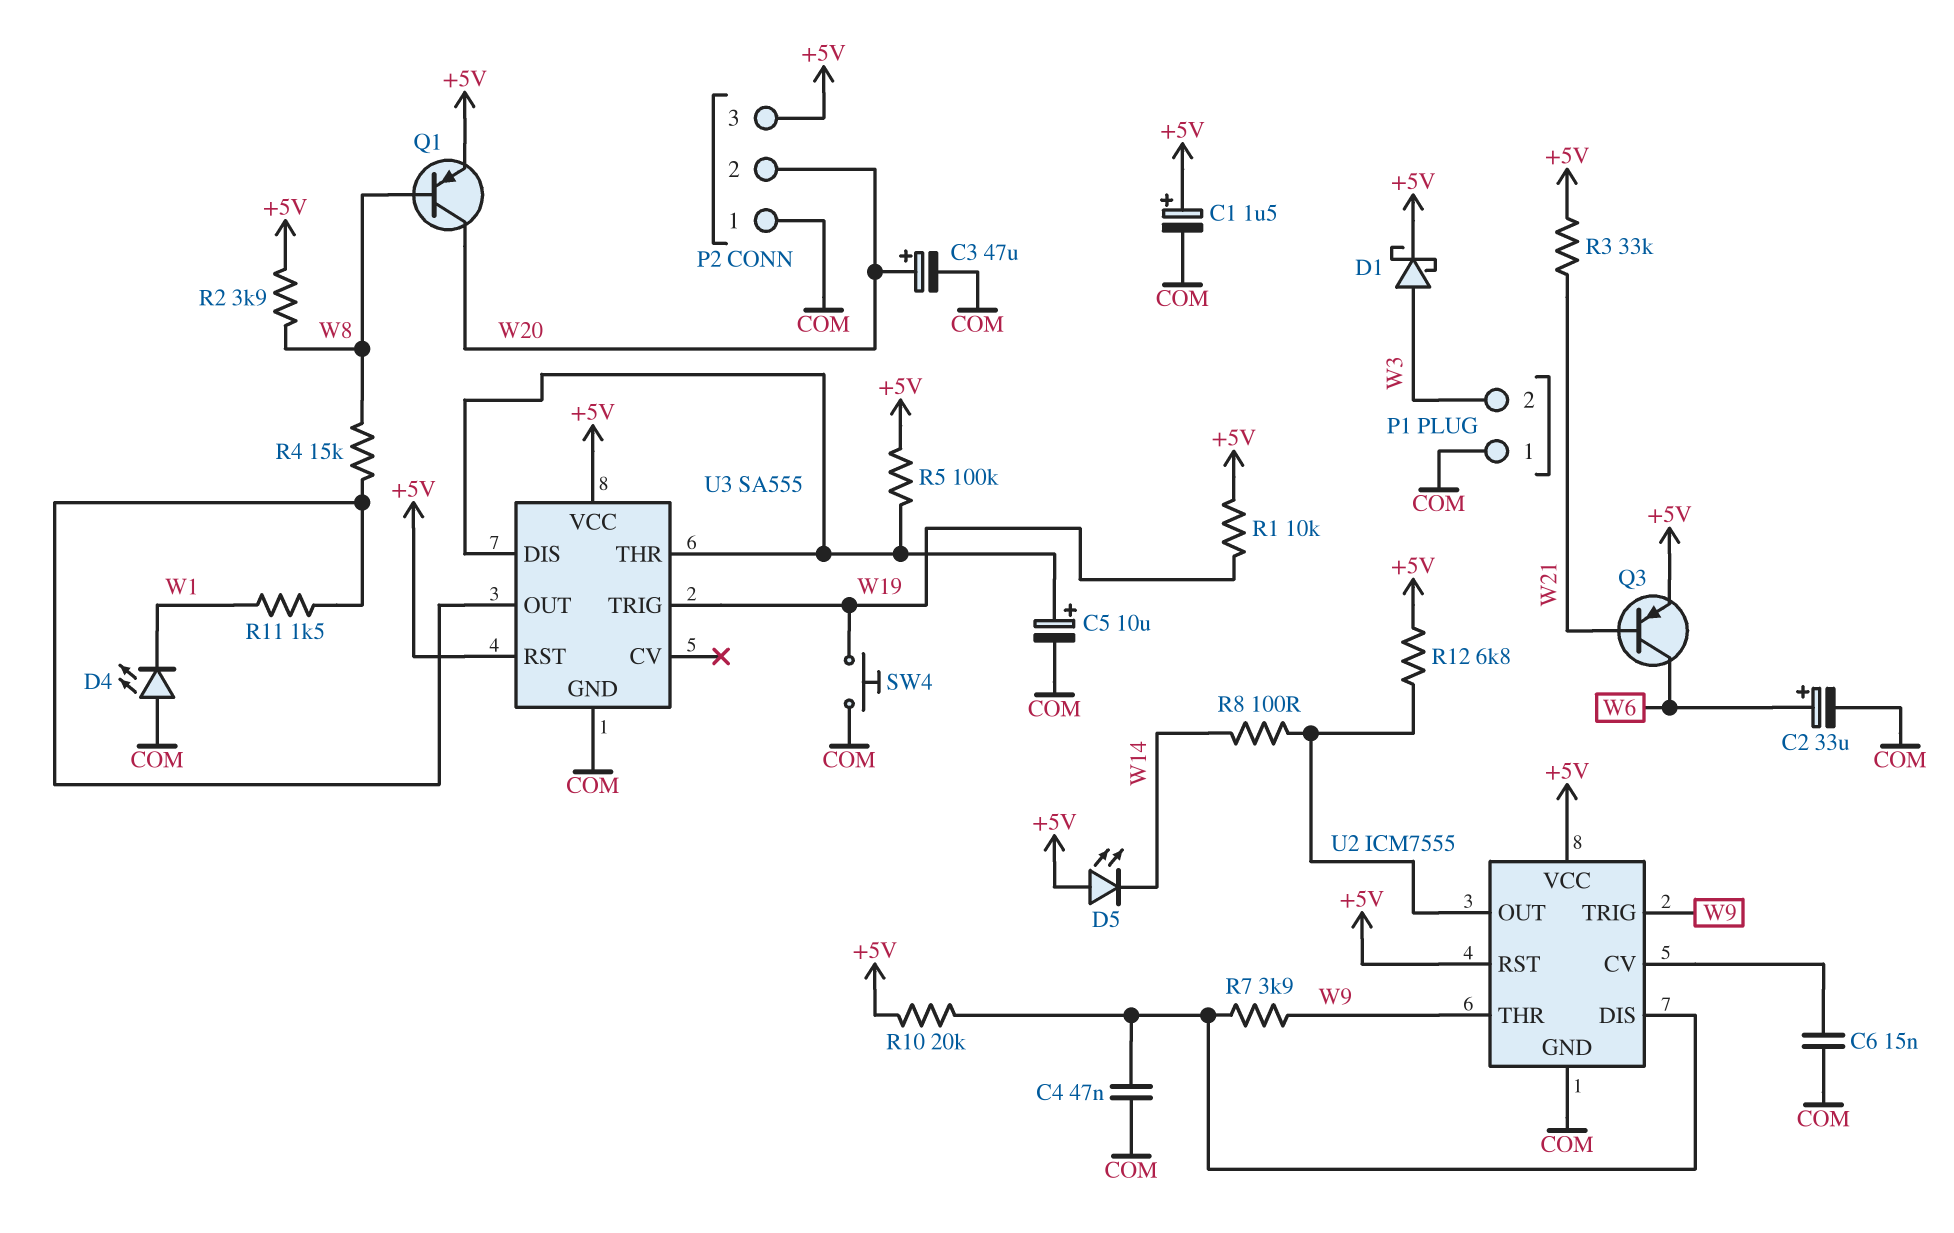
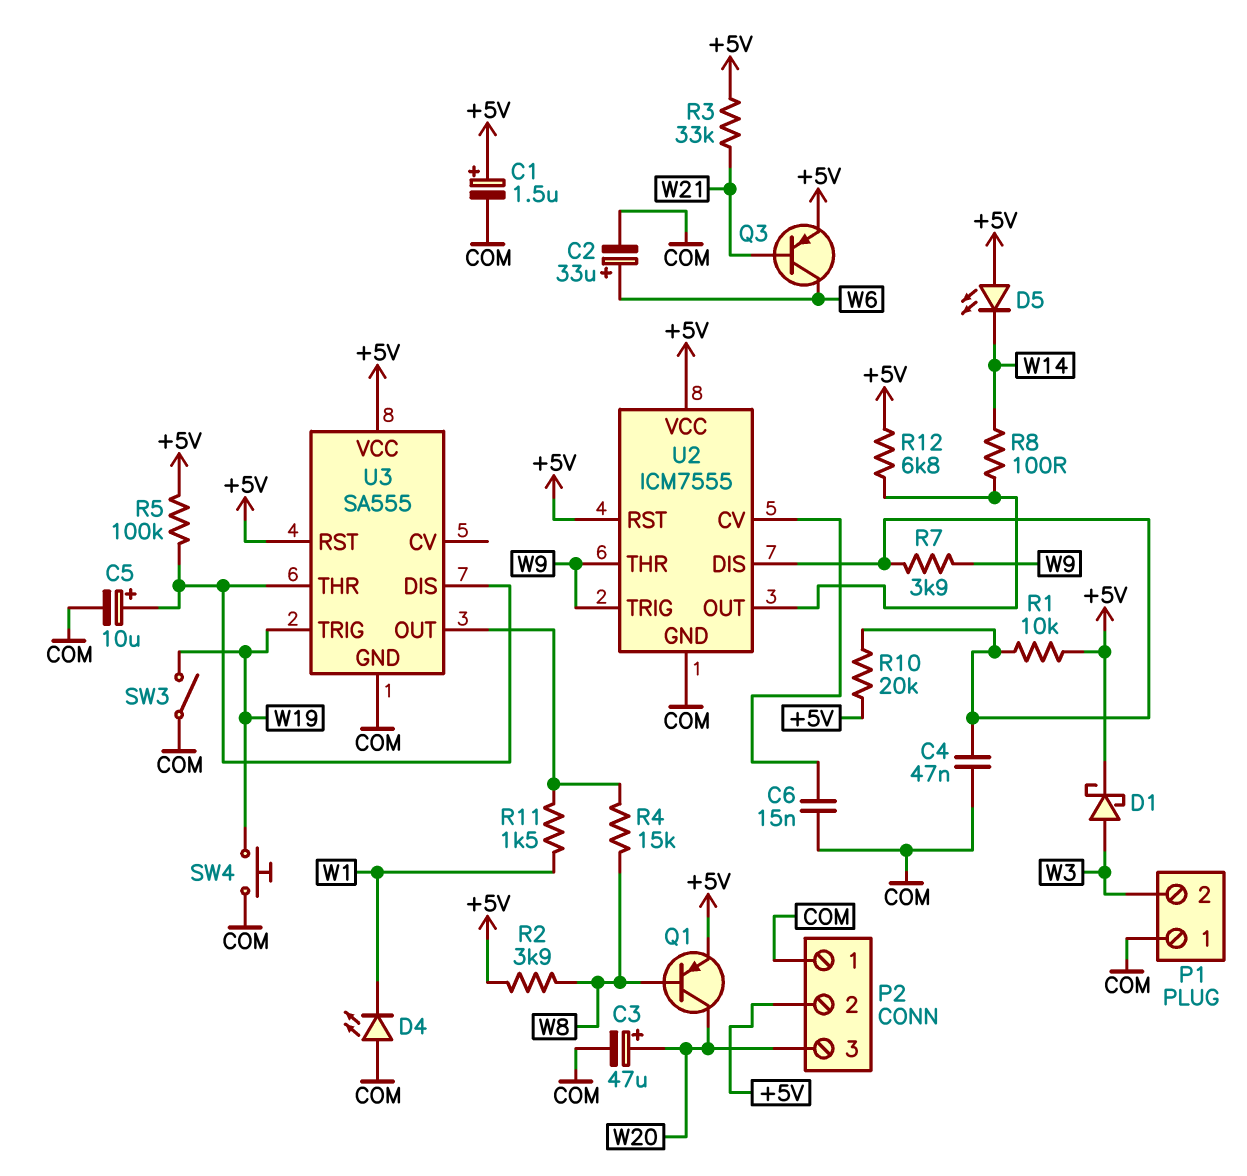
P2 pin 2: W20 -> +5V
P2 pin 3: +5V -> W20
R1: 10k (+5V, W19) -> 10k (+5V, U2/DIS)
SW3: none -> switch (COM, W19)

